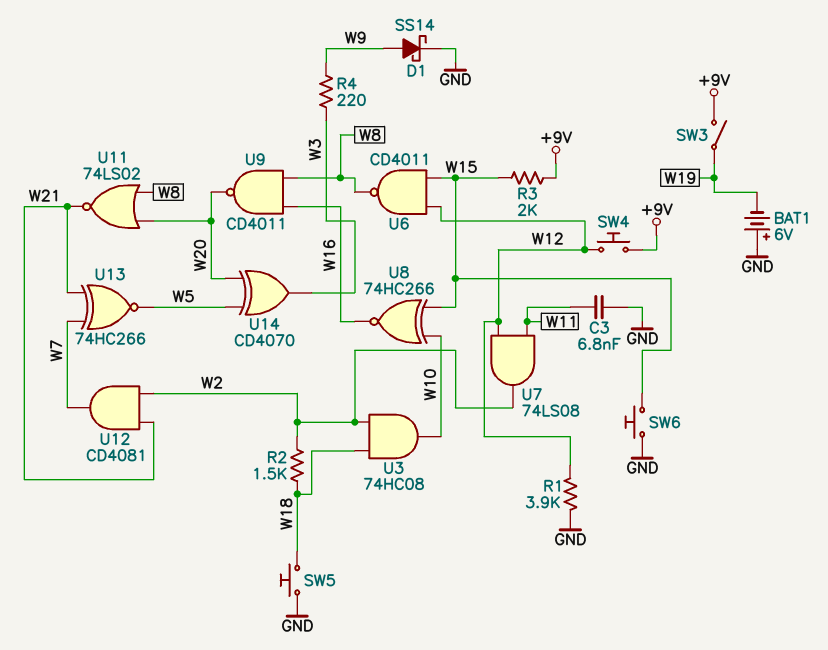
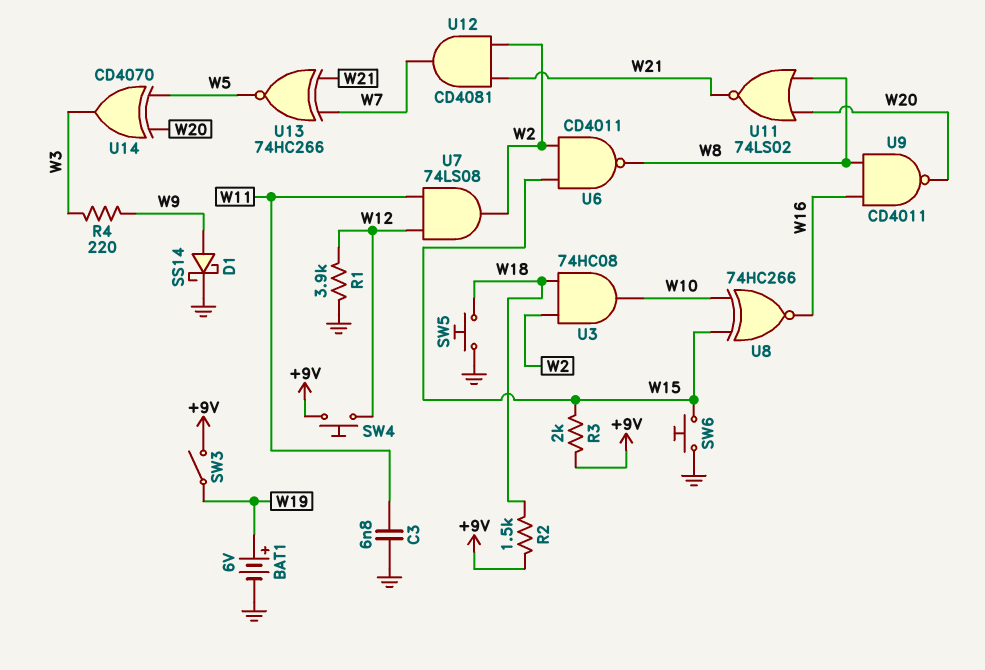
BAT1: 6V (plus GND, minus W19) -> 6V (plus W19, minus GND)
R2: 1.5k (W2, W18) -> 1.5k (+9V, W18)
U6: NAND CD4011 (in W12, in W15, out W8) -> NAND CD4011 (in W2, in W15, out W8)

